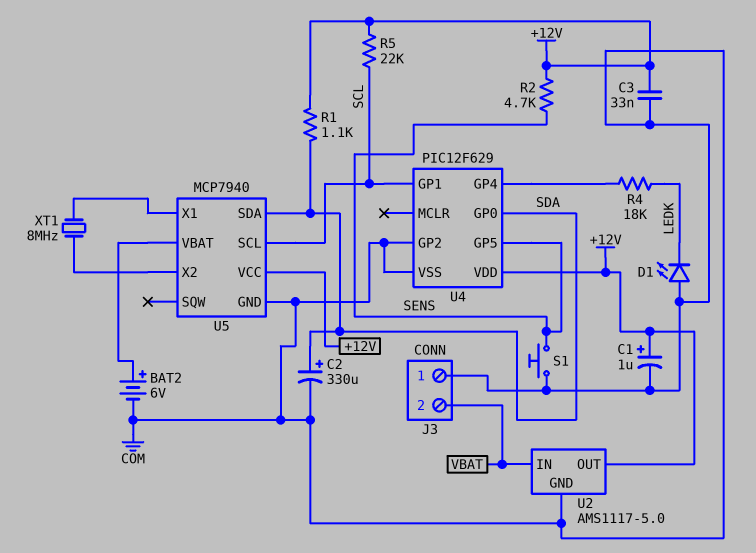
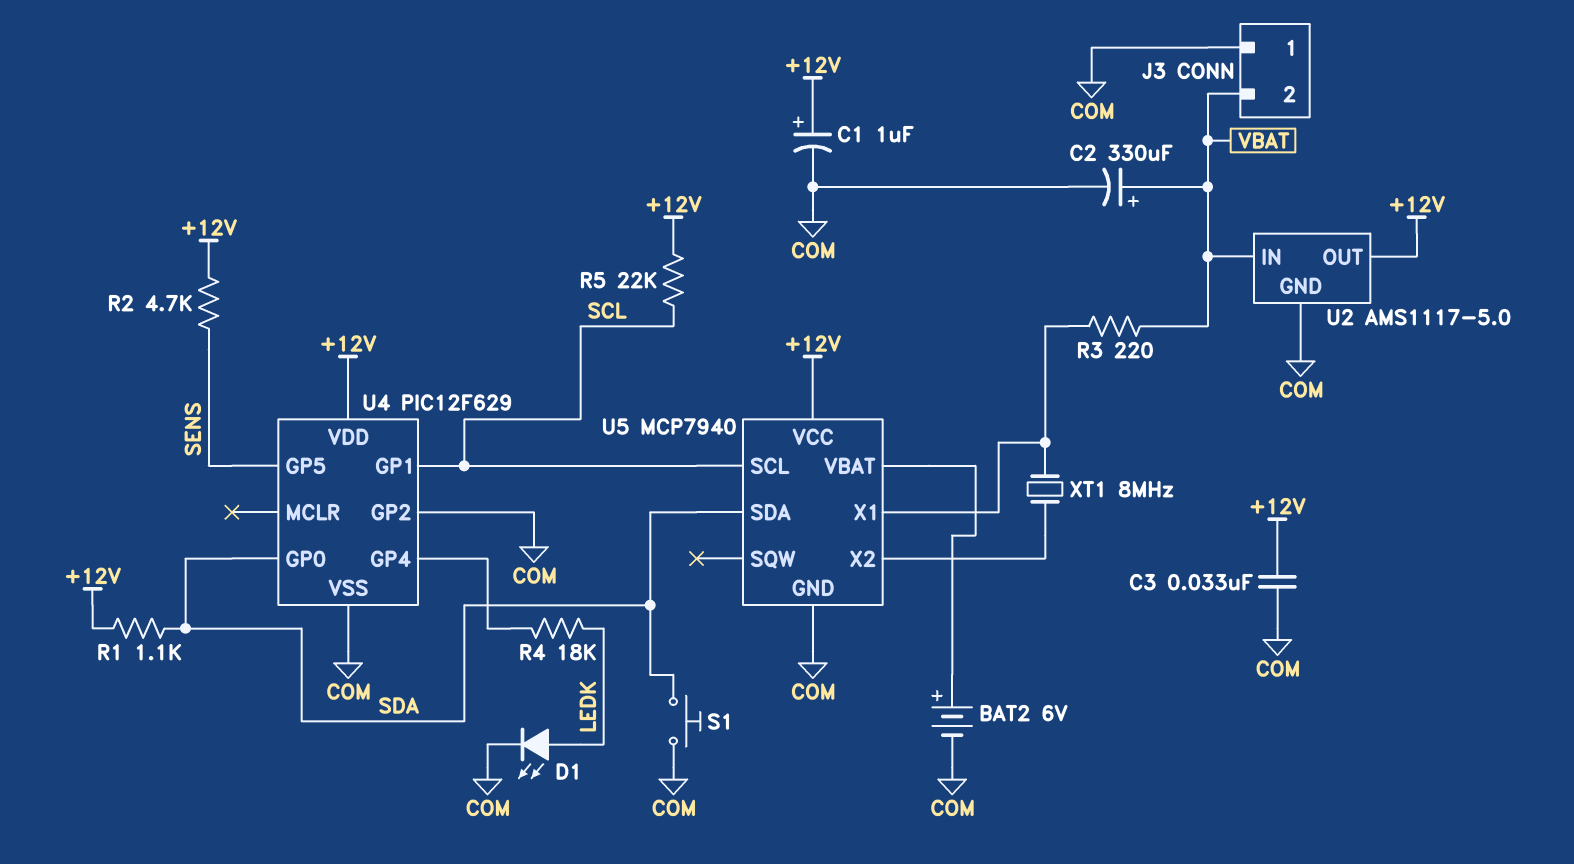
C2: 330uF (plus SDA, minus COM) -> 330uF (plus VBAT, minus COM)
D1: LED (A COM, K LEDK) -> LED (A LEDK, K COM)
R3: none -> 220 (U5/X1, VBAT)
S1: button (COM, SENS) -> button (COM, SDA)

